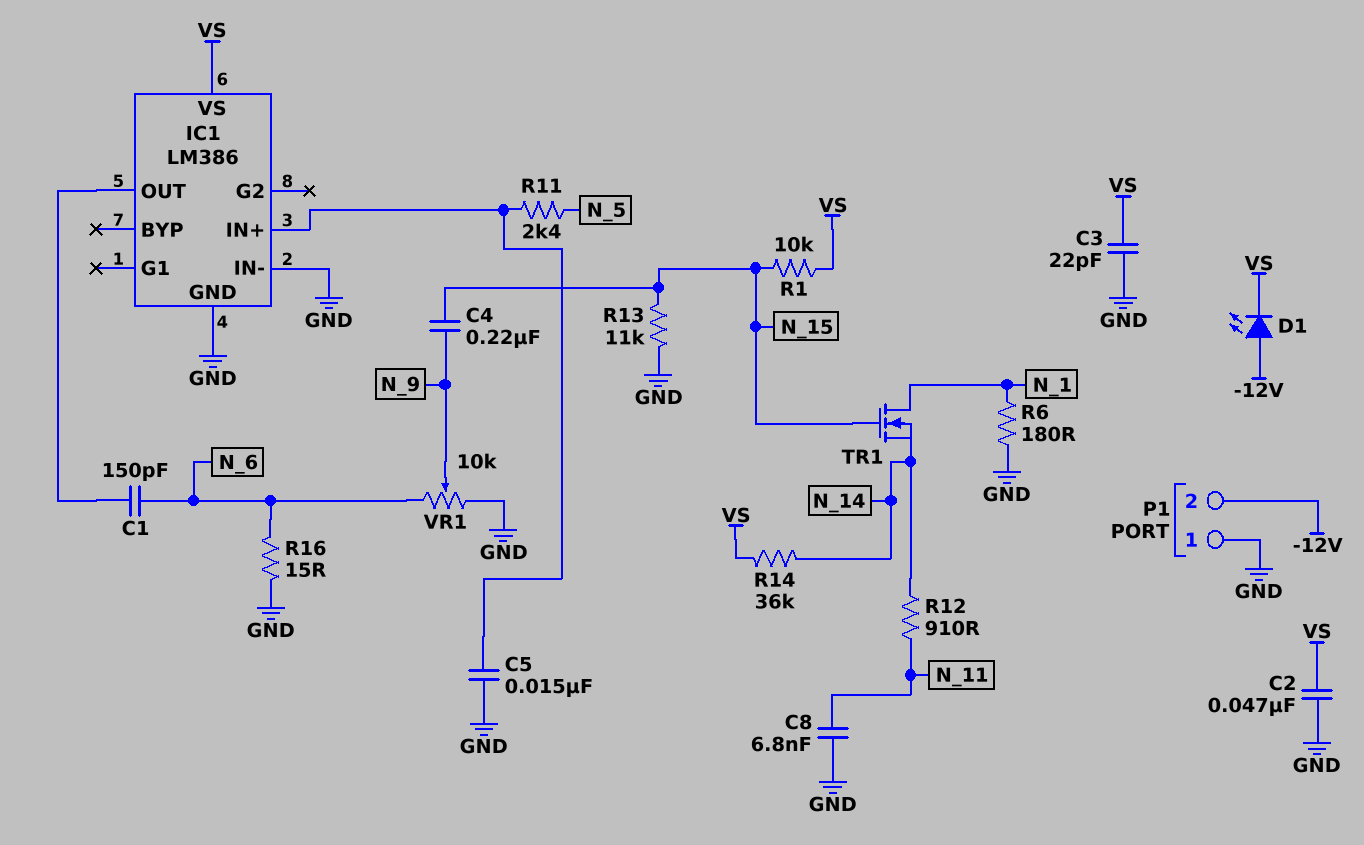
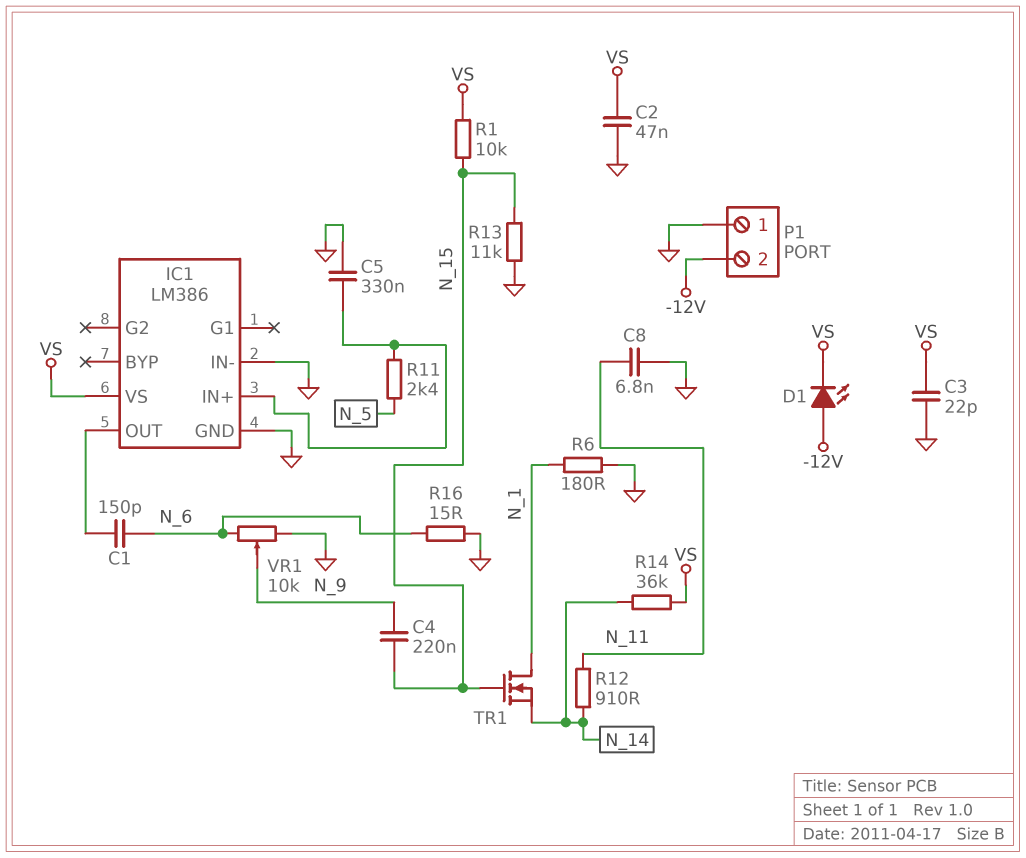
C5: 15nF (GND, IC1/IN+) -> 330nF (GND, IC1/IN+)

